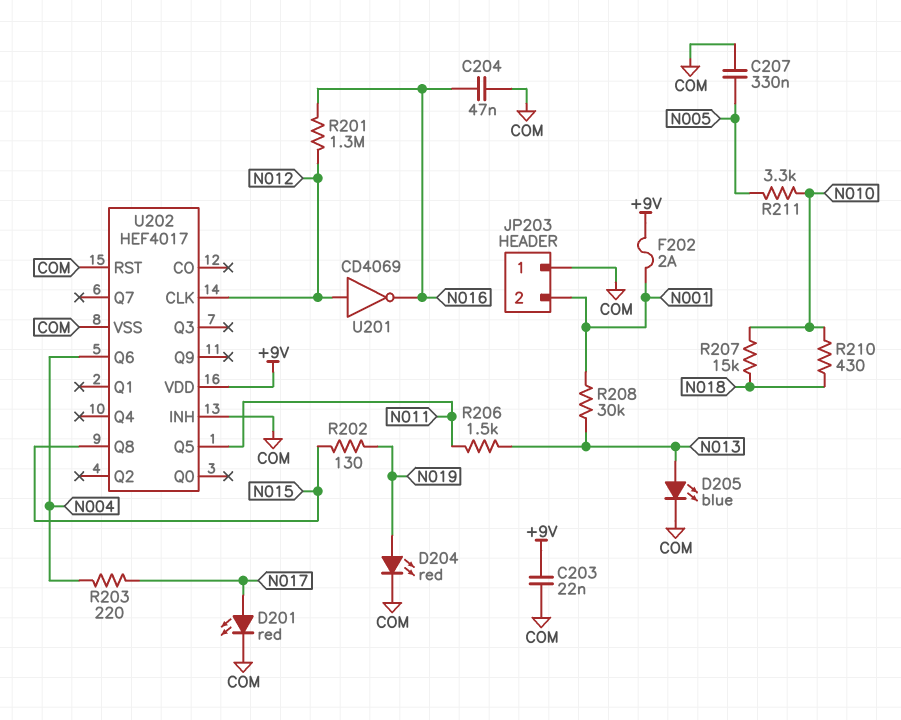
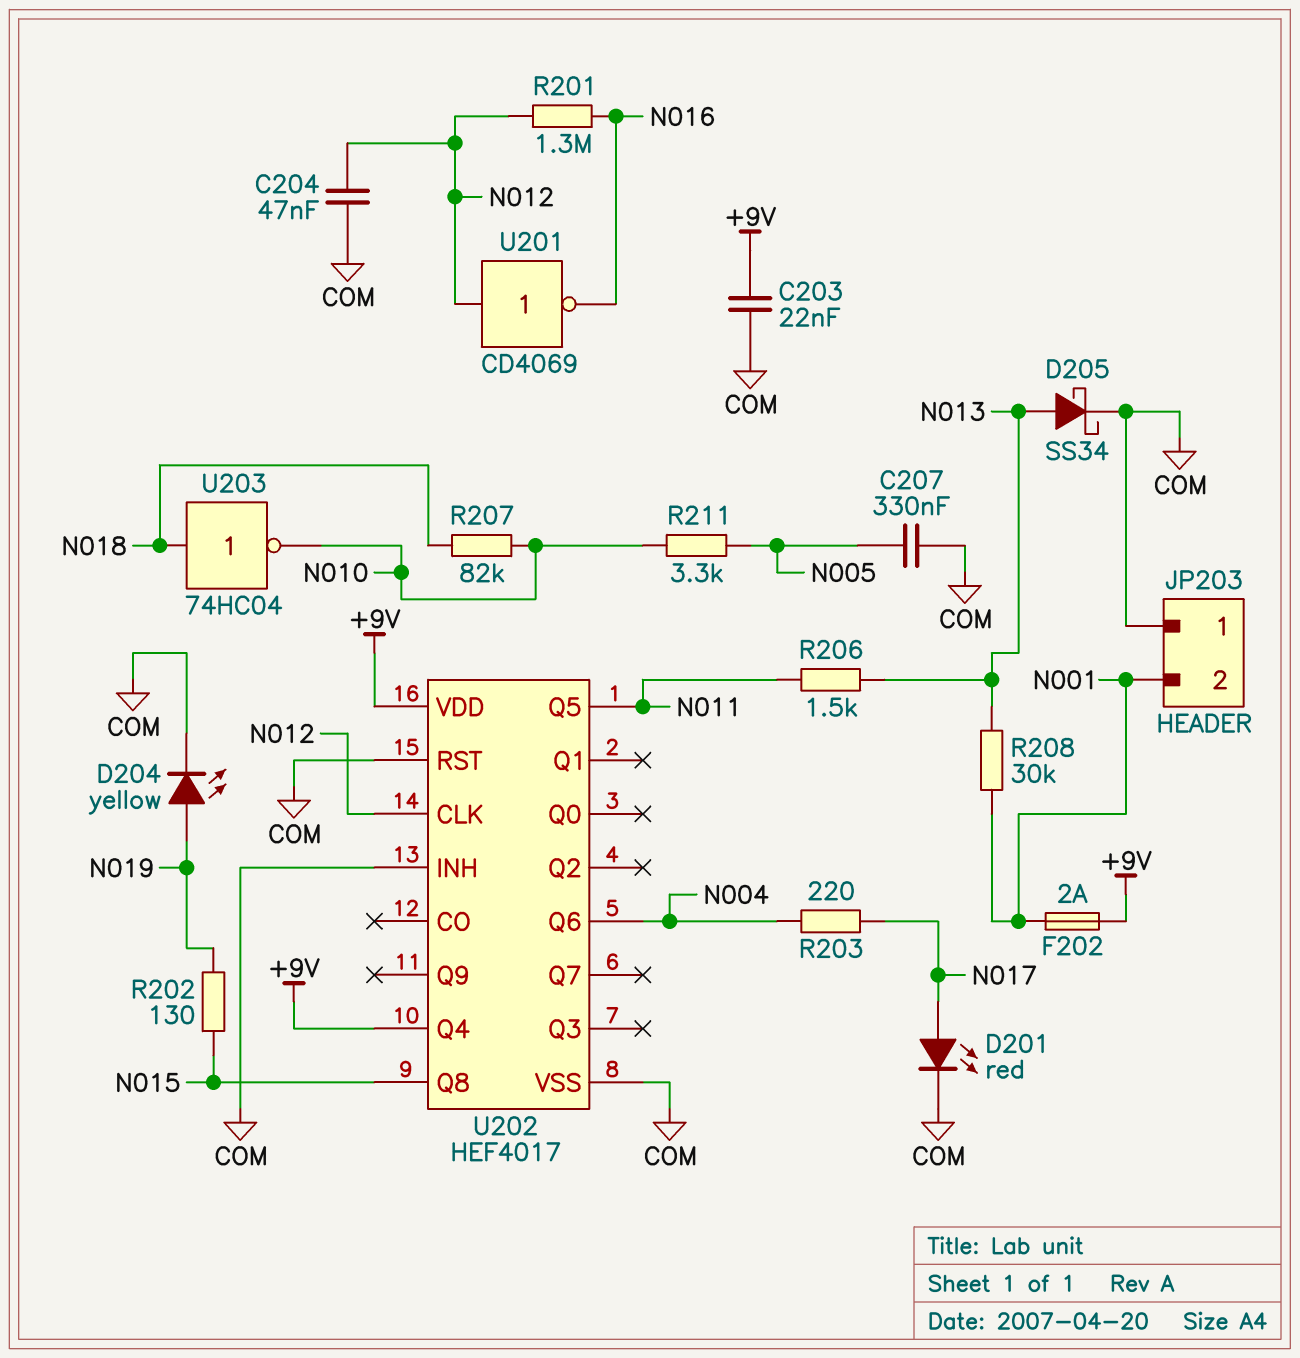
C204: 47nF (COM, N016) -> 47nF (COM, N012)
D204: LED red (A N019, K COM) -> LED yellow (A N019, K COM)
D205: LED blue (A N013, K COM) -> schottky SS34 (A N013, K COM)
R207: 15k (N010, N018) -> 82k (N010, N018)
R210: 430 (N010, N018) -> none
U202 pin Q4: none -> +9V
U203: none -> NOT 74HC04 (in N018, out N010)

